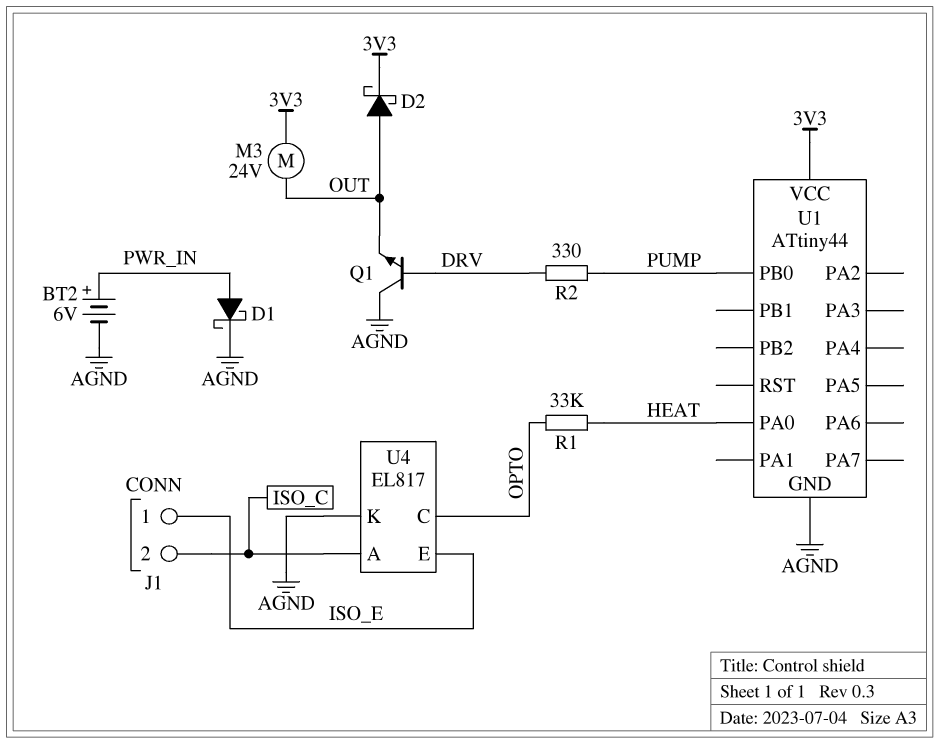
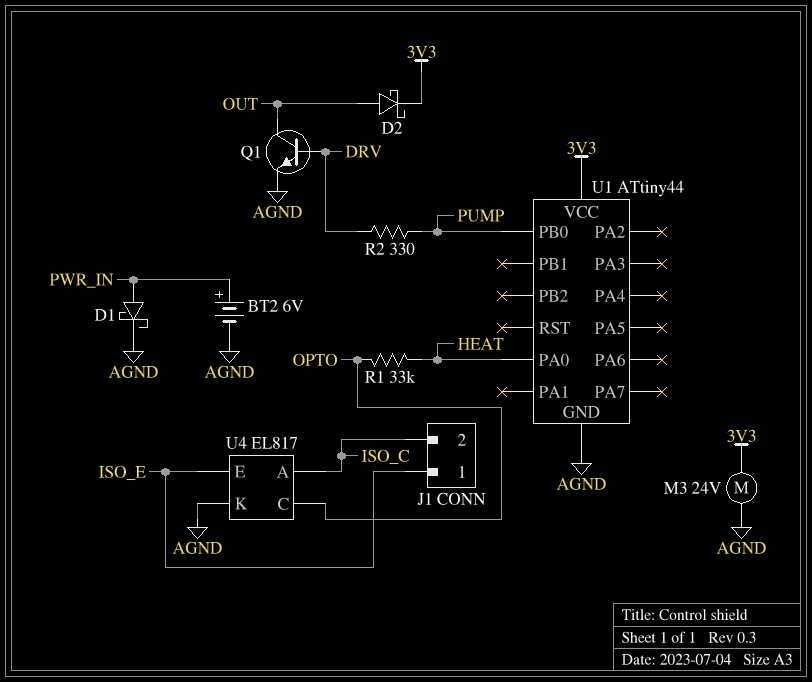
M3: motor 24V (3V3, OUT) -> motor 24V (3V3, AGND)
Q1: NPN (B DRV, C AGND, E OUT) -> NPN (B DRV, C OUT, E AGND)

